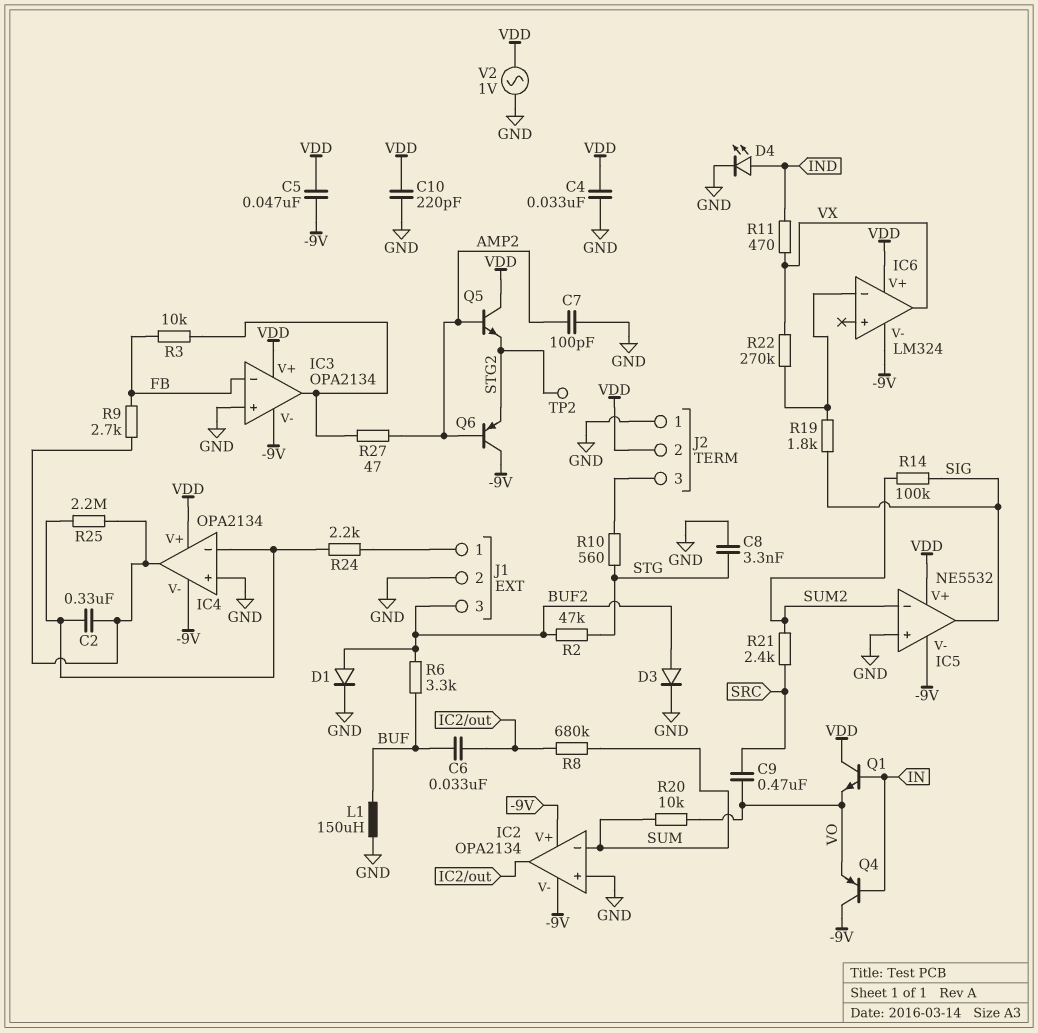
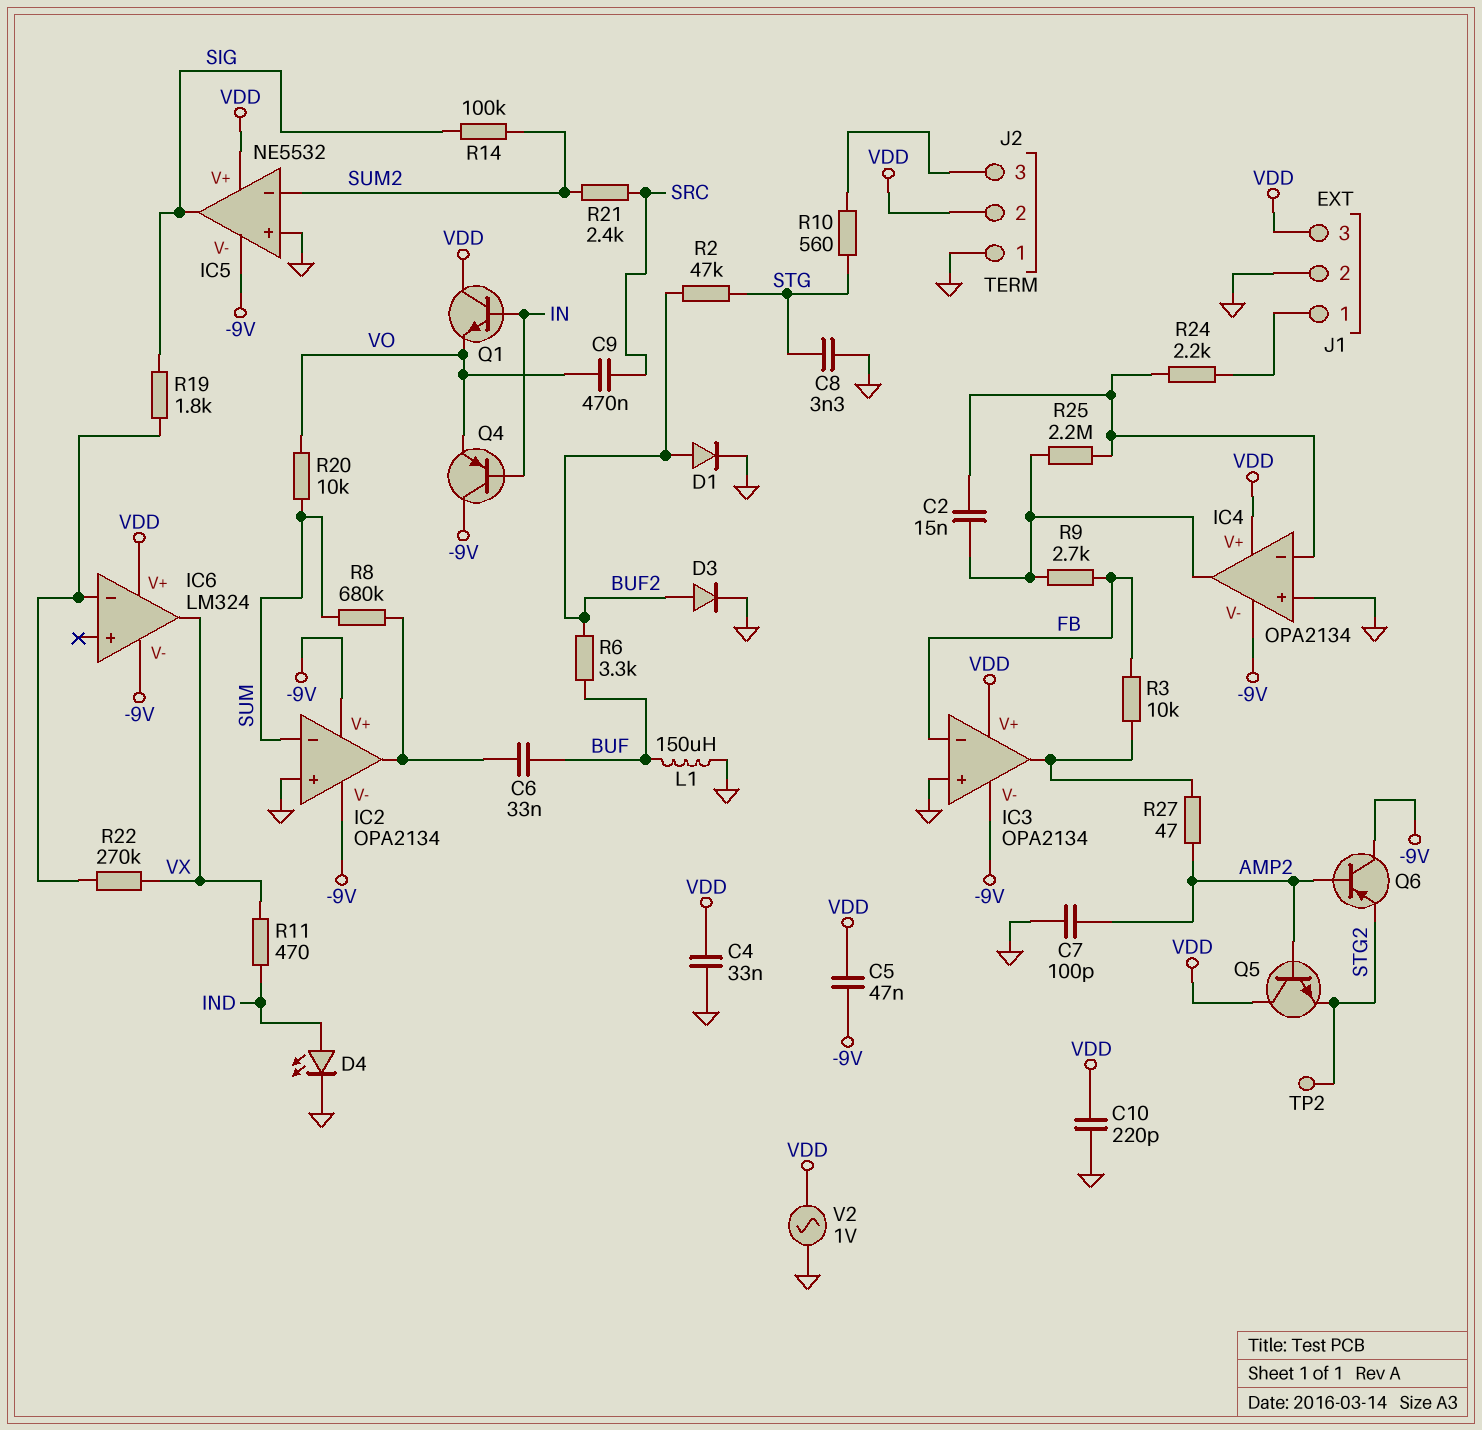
C2: 330nF (IC4/in-, IC4/out) -> 15nF (IC4/in-, IC4/out)
J1 pin 3: BUF2 -> VDD

